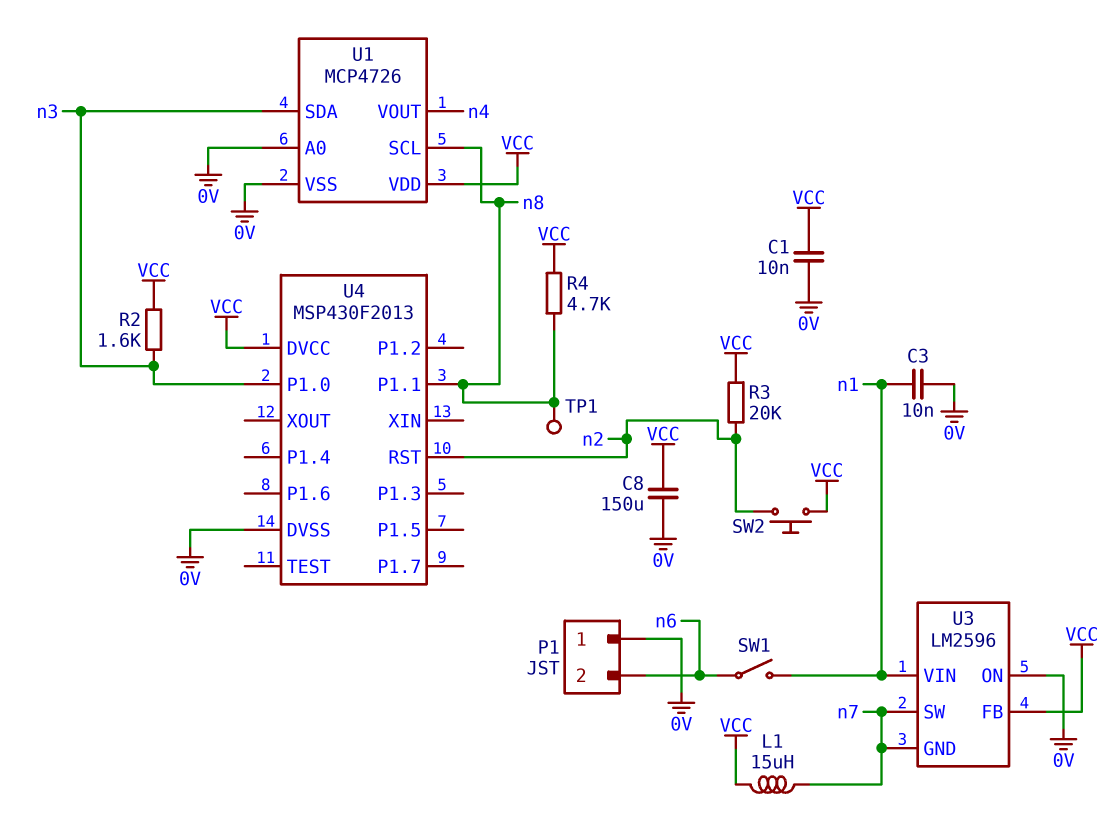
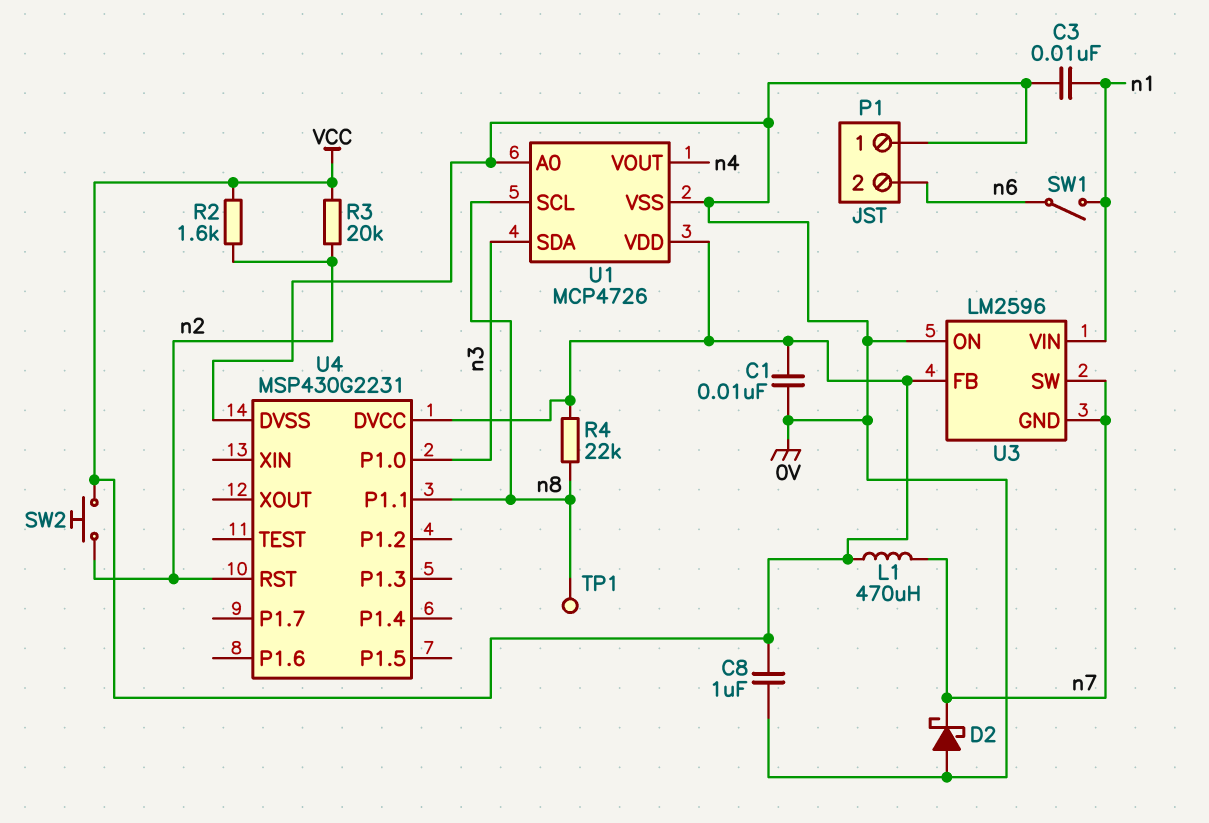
C8: 150uF (0V, VCC) -> 1uF (0V, VCC)
D2: none -> schottky (A 0V, K n7)
L1: 15uH (VCC, n7) -> 470uH (VCC, n7)
R2: 1.6k (VCC, n3) -> 1.6k (VCC, n2)
R4: 4.7k (VCC, n8) -> 22k (VCC, n8)
U4: MSP430F2013 -> MSP430G2231

